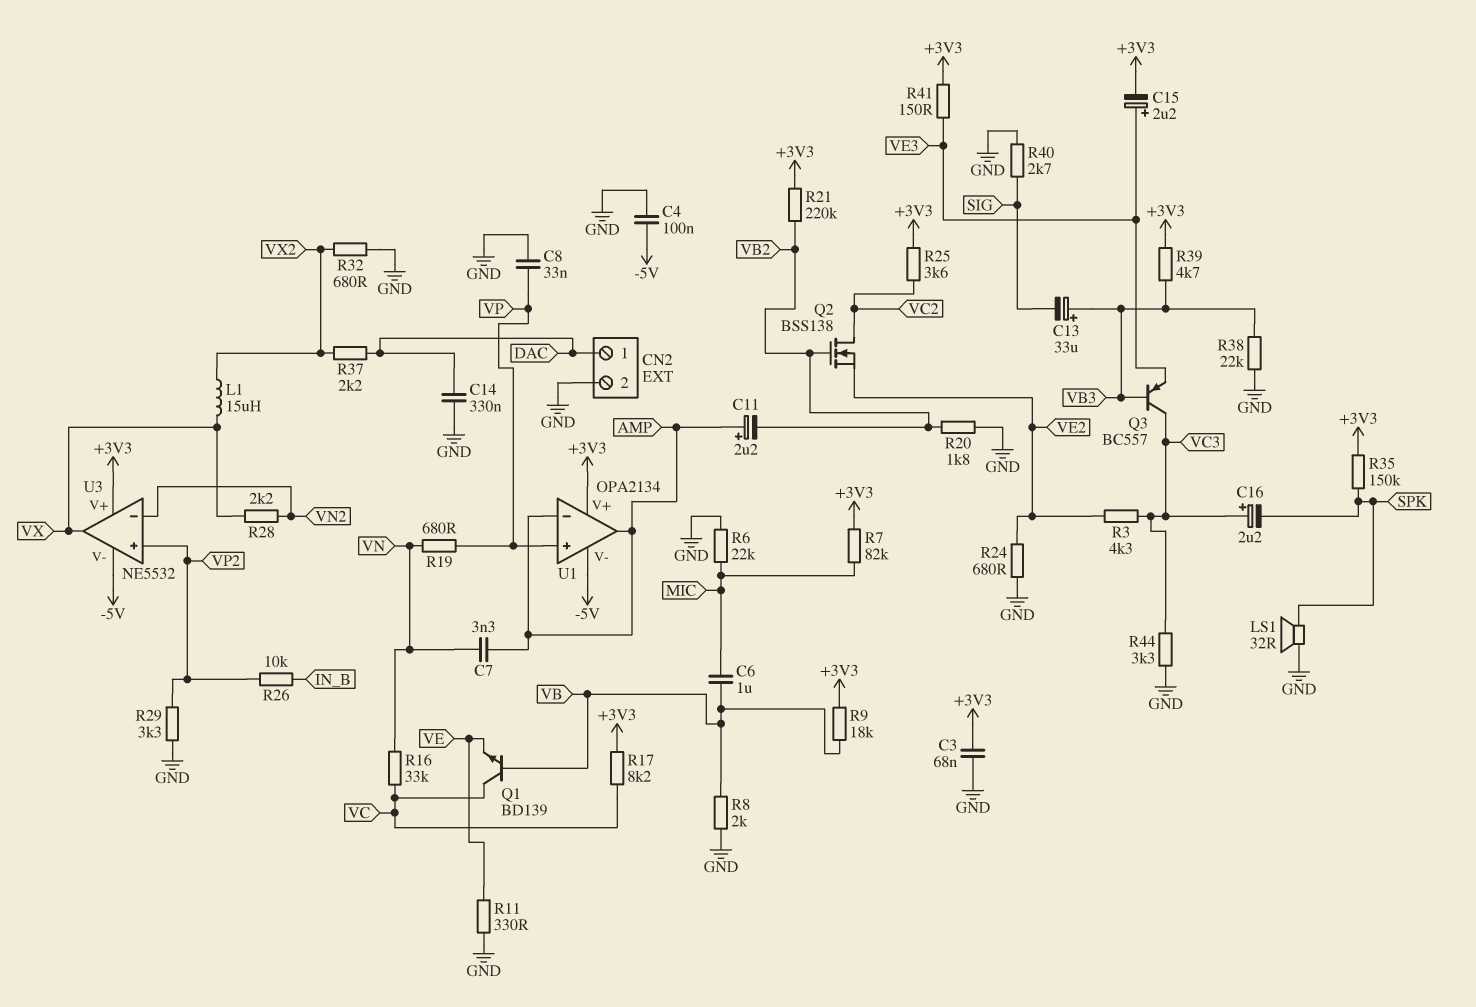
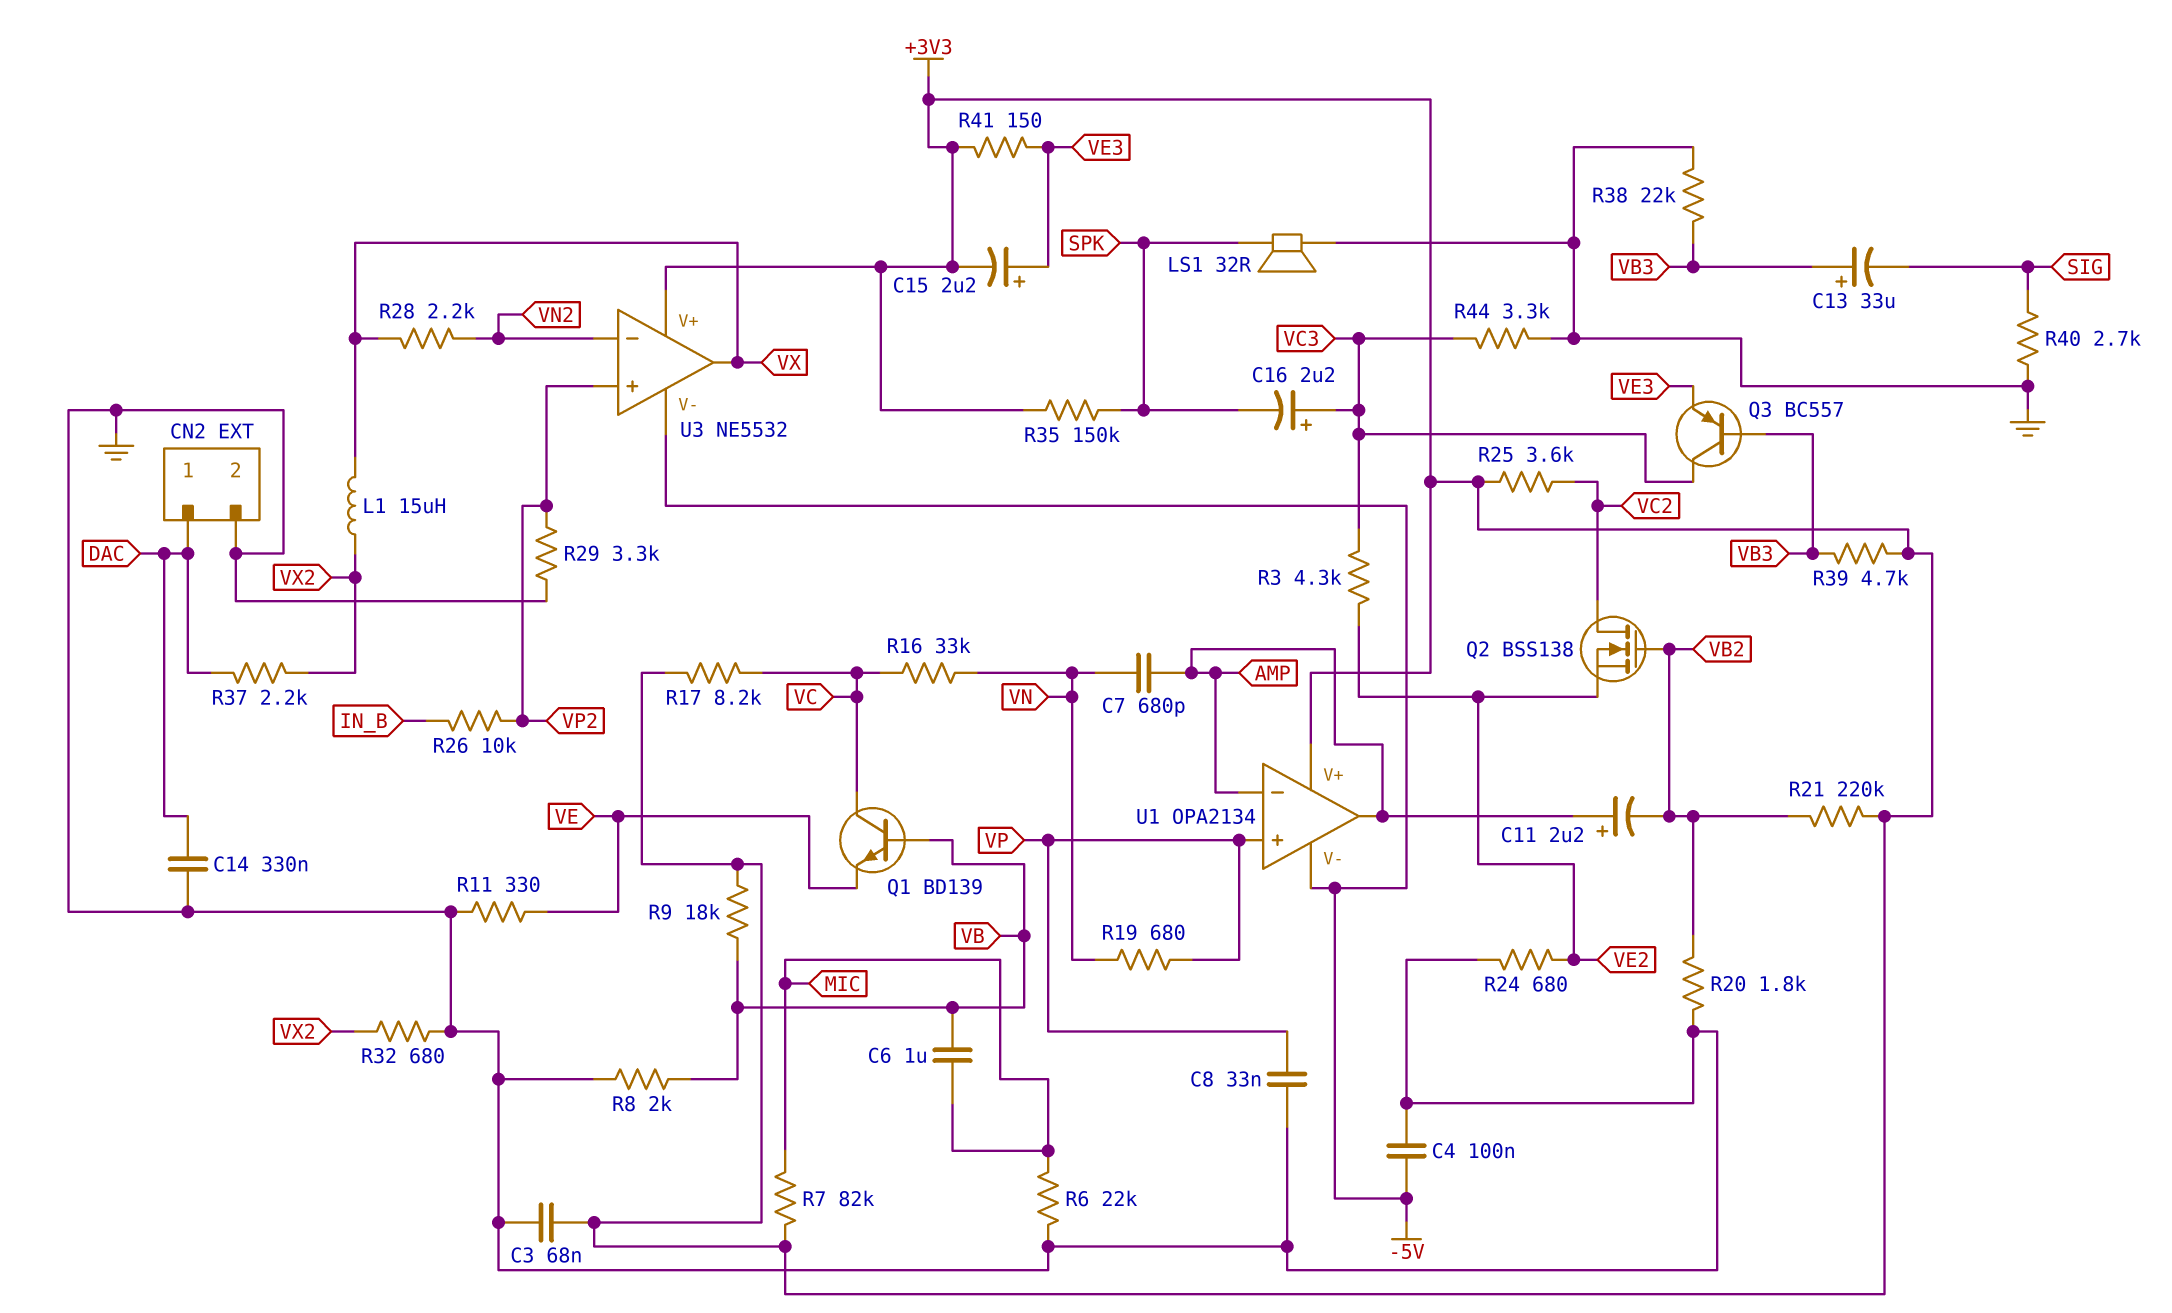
C7: 3.3nF (AMP, VN) -> 680pF (AMP, VN)

